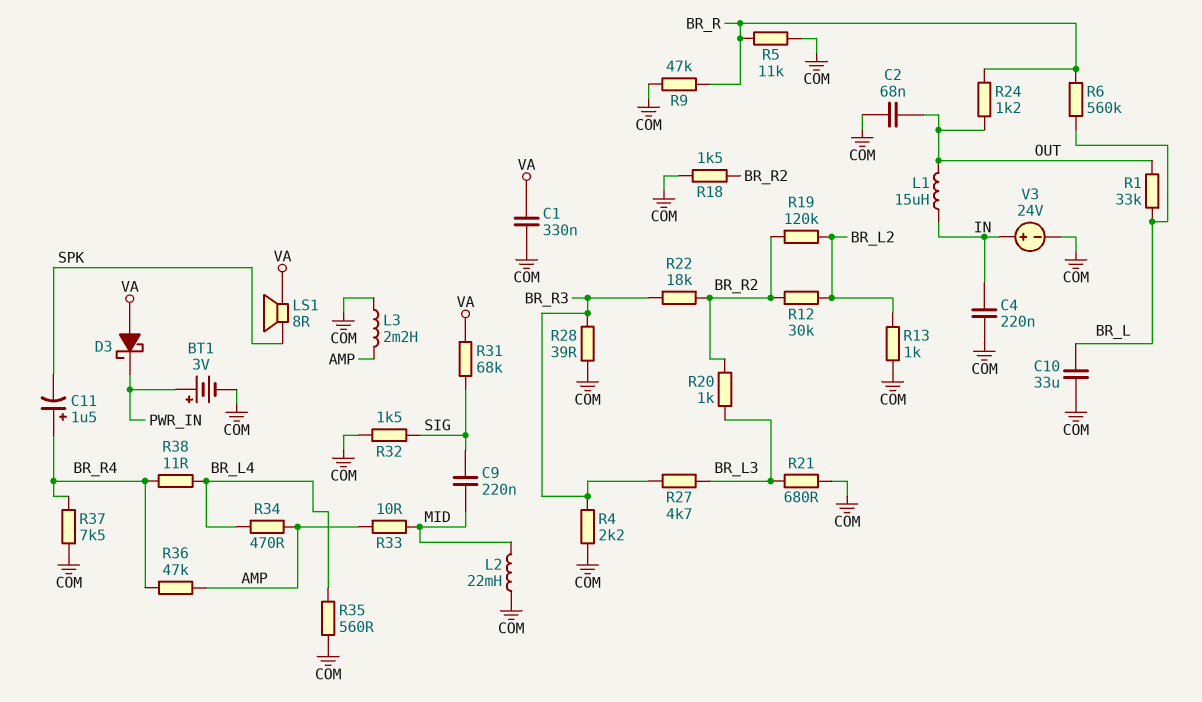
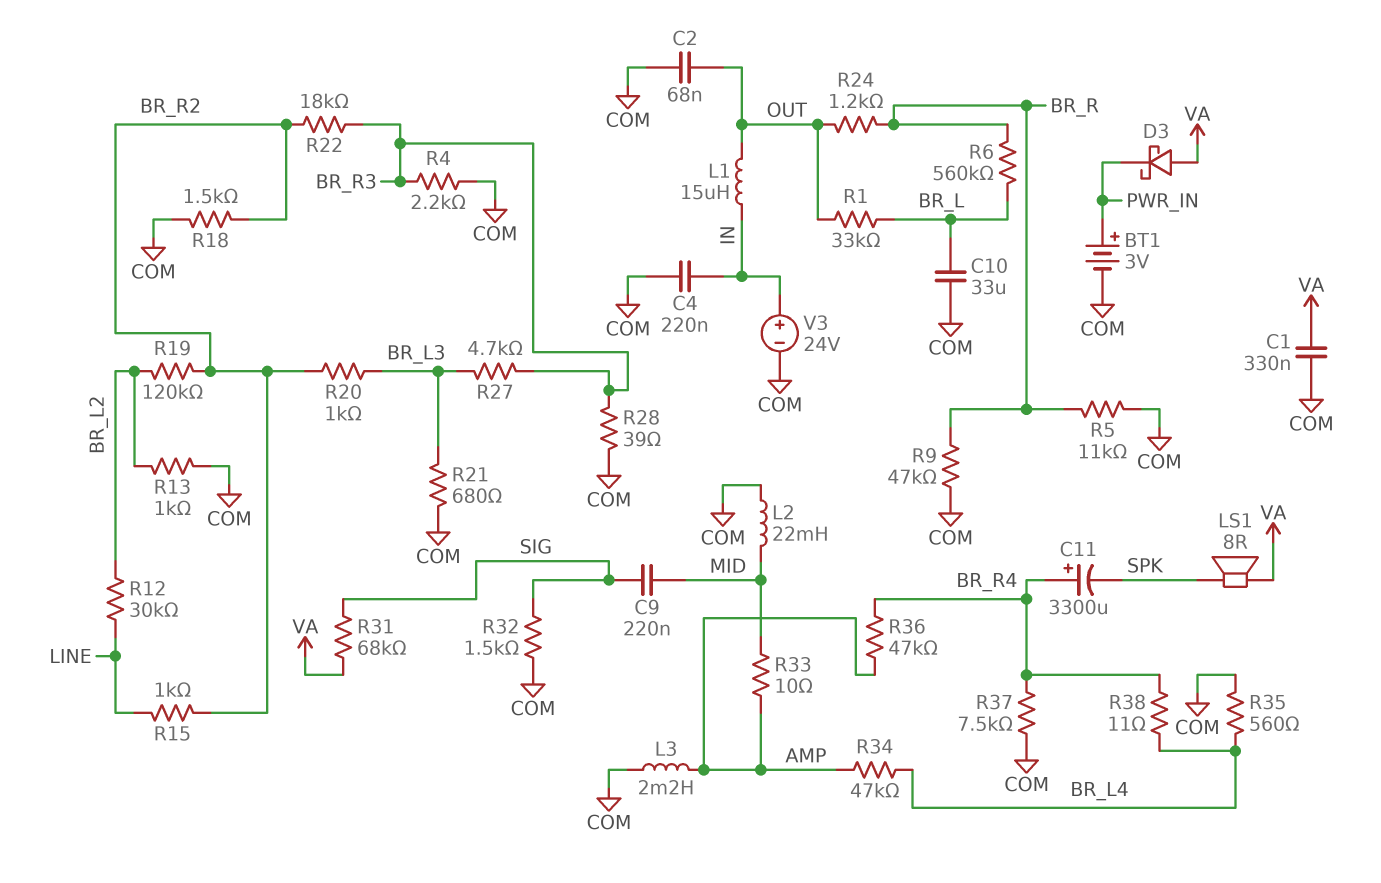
C11: 1.5uF (plus BR_R4, minus SPK) -> 3300uF (plus BR_R4, minus SPK)
R12: 30k (BR_L2, BR_R2) -> 30k (BR_L2, LINE)
R15: none -> 1k (BR_R2, LINE)
R34: 470 (AMP, BR_L4) -> 47k (AMP, BR_L4)

